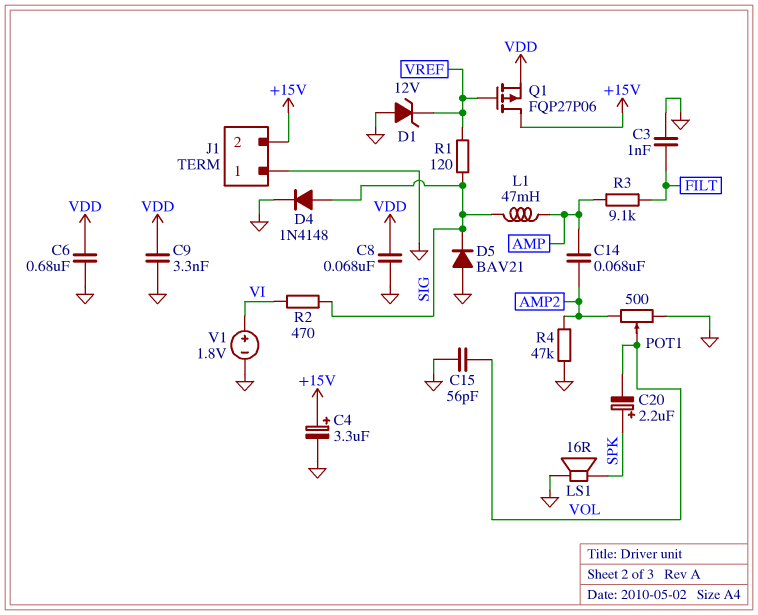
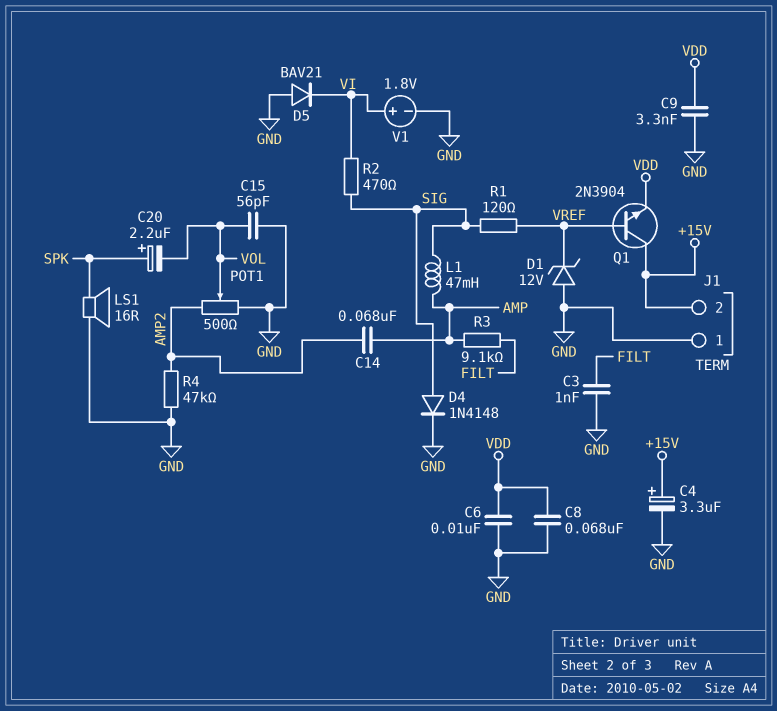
C6: 680nF (GND, VDD) -> 10nF (GND, VDD)
D5: diode BAV21 (A GND, K SIG) -> diode BAV21 (A GND, K VI)
Q1: PMOS FQP27P06 (G VREF, D +15V, S VDD) -> NPN 2N3904 (B VREF, C +15V, E VDD)

